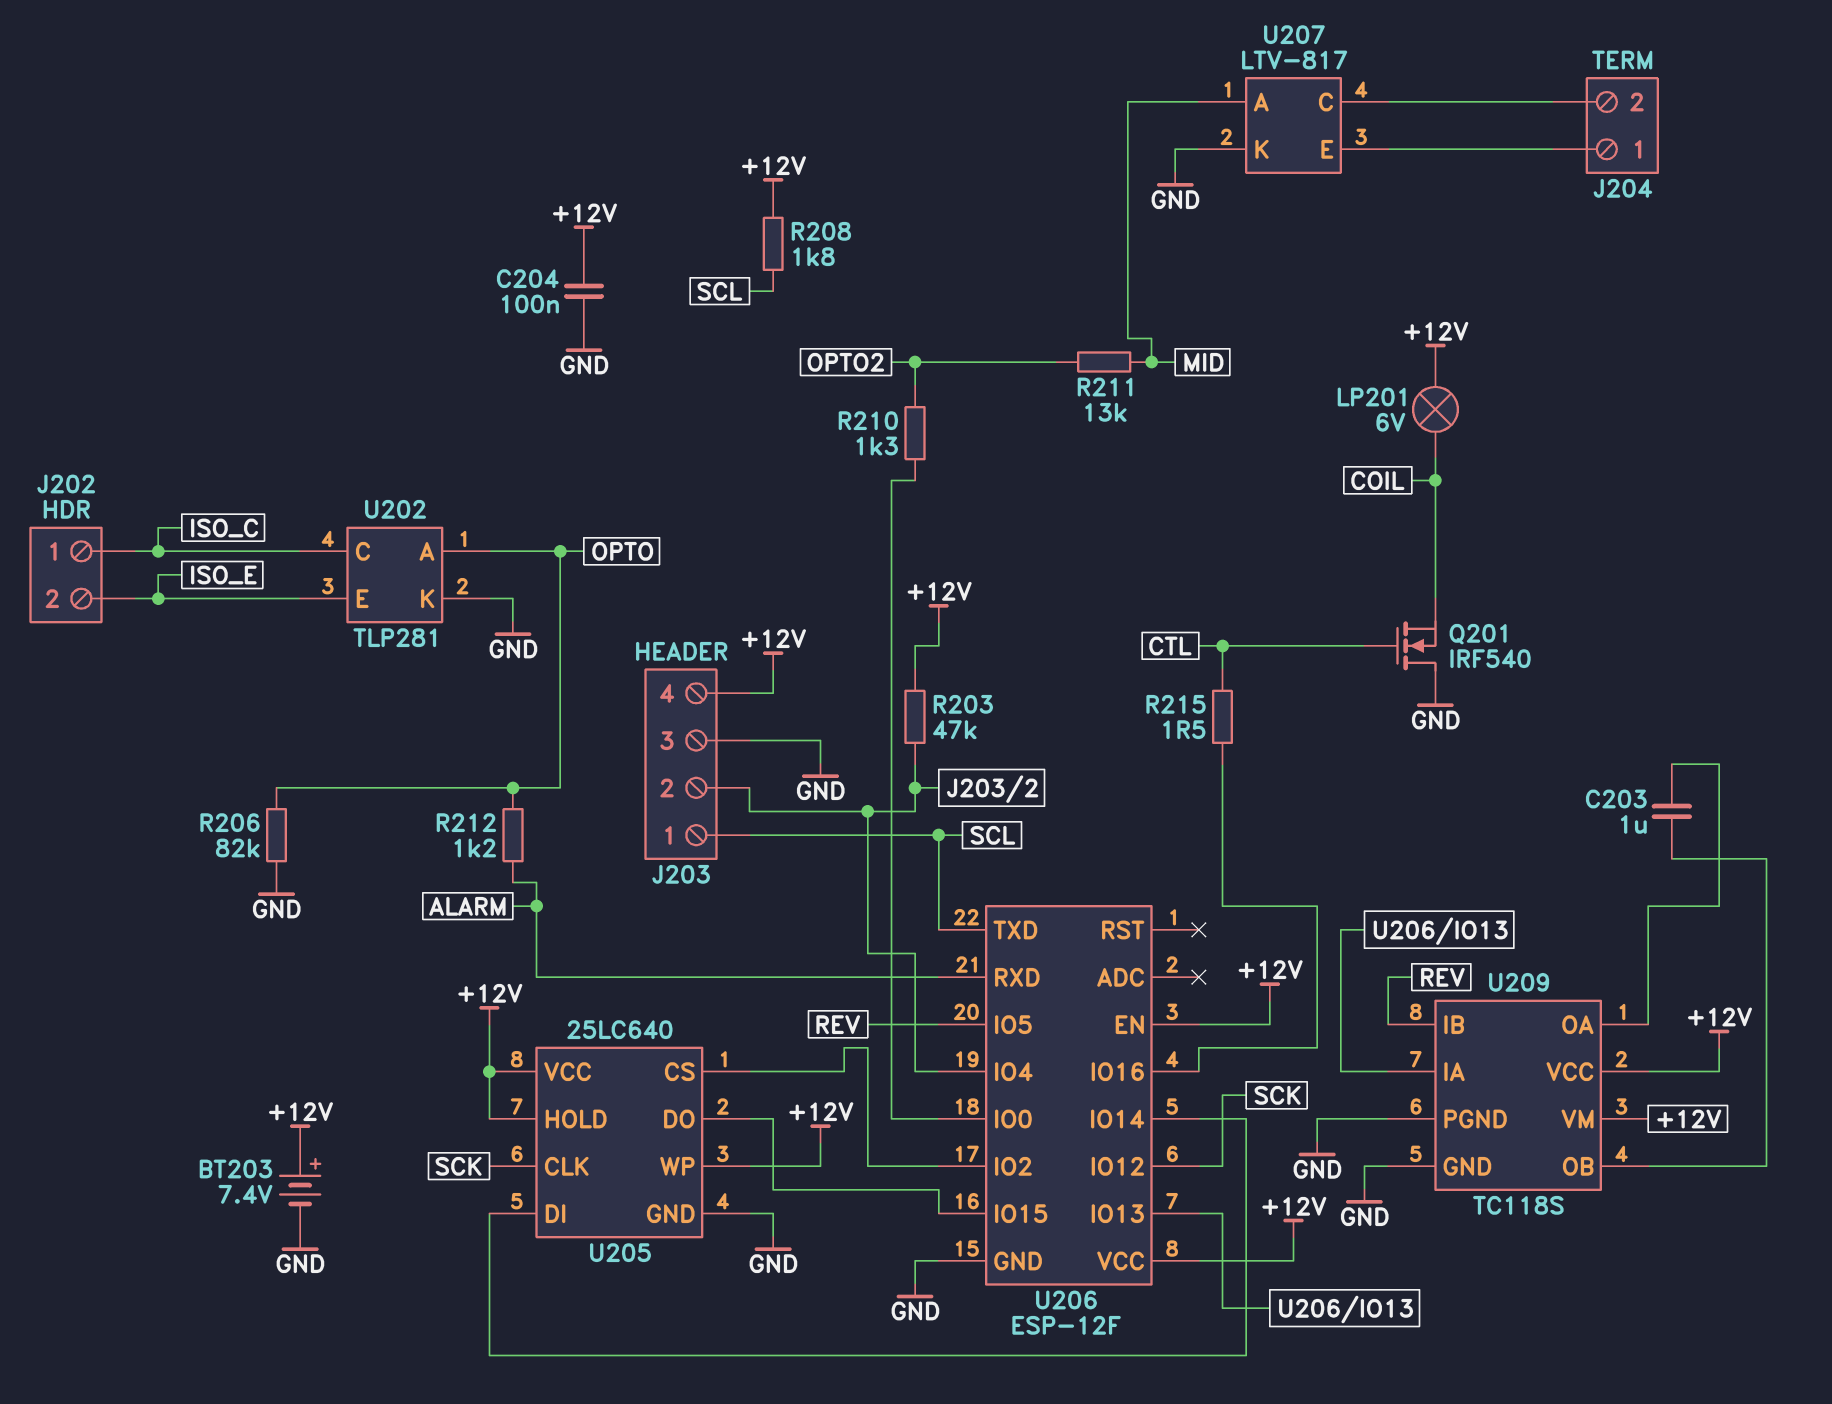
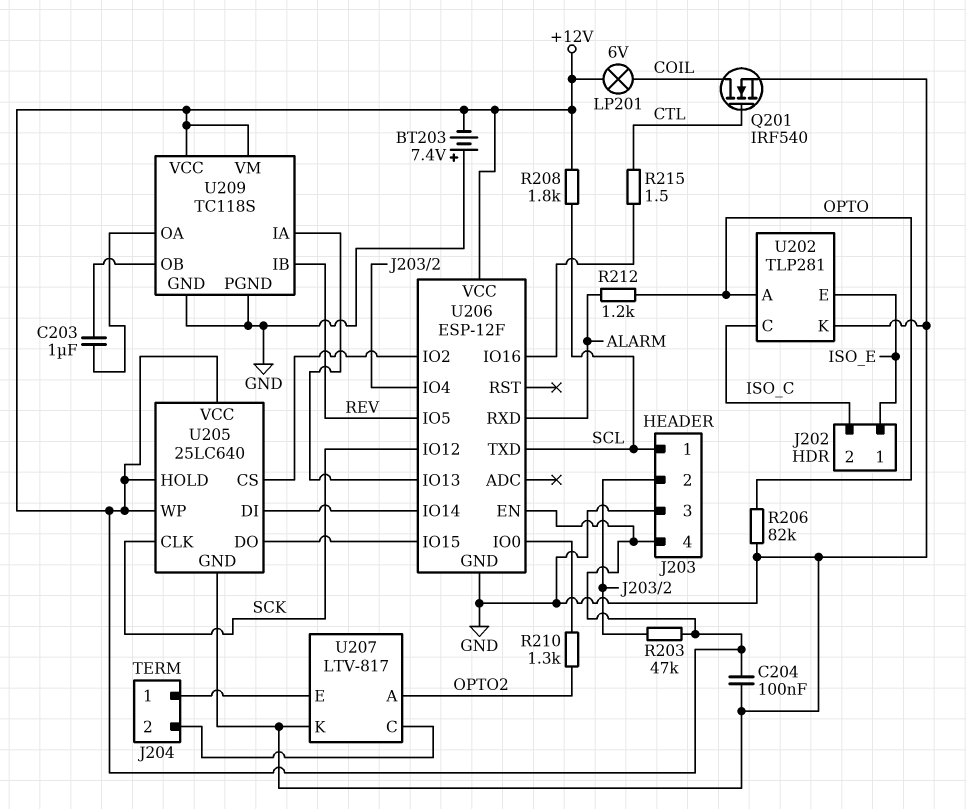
BT203: 7.4V (plus +12V, minus GND) -> 7.4V (plus GND, minus +12V)
J202 pin 1: ISO_C -> ISO_E
J202 pin 2: ISO_E -> ISO_C
Q201: NMOS IRF540 (G CTL, D GND, S COIL) -> NMOS IRF540 (G CTL, D COIL, S GND)
R211: 13k (MID, OPTO2) -> none
U207 pin A: MID -> OPTO2

